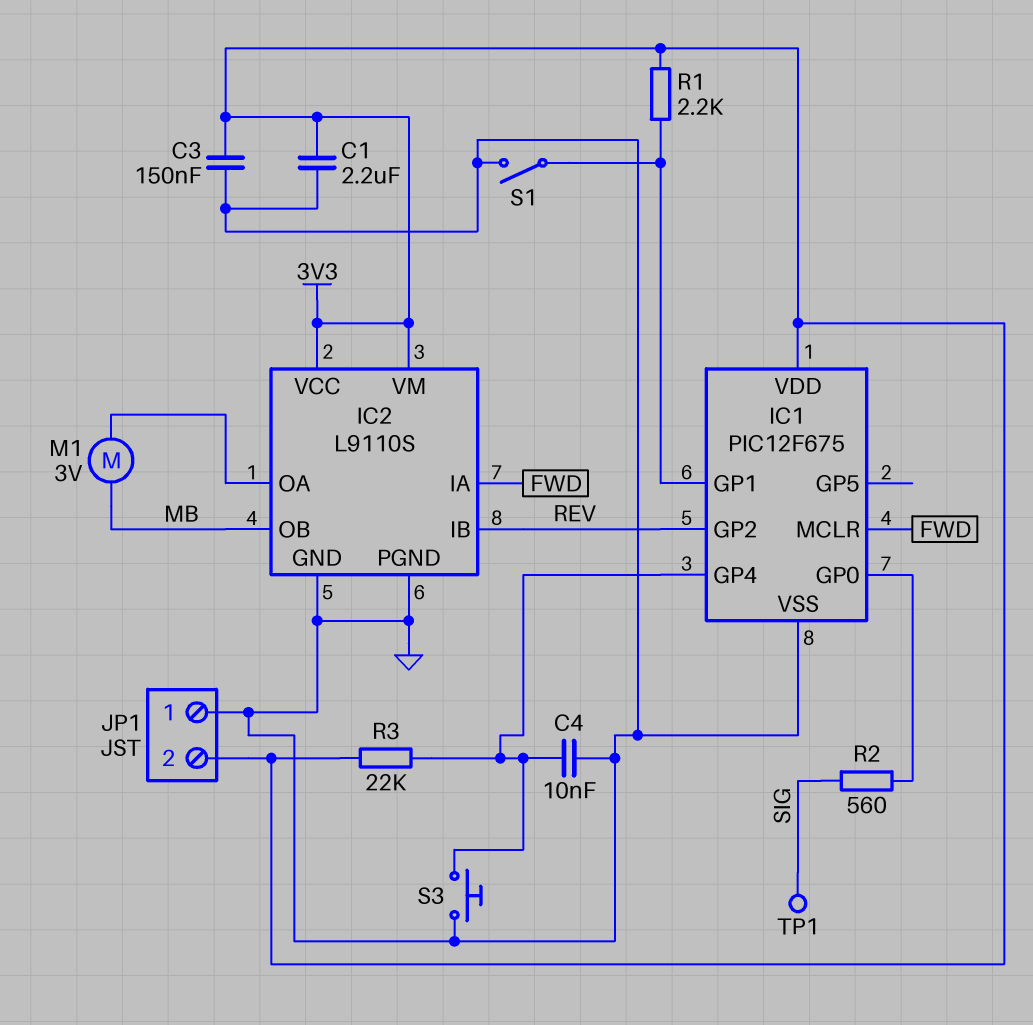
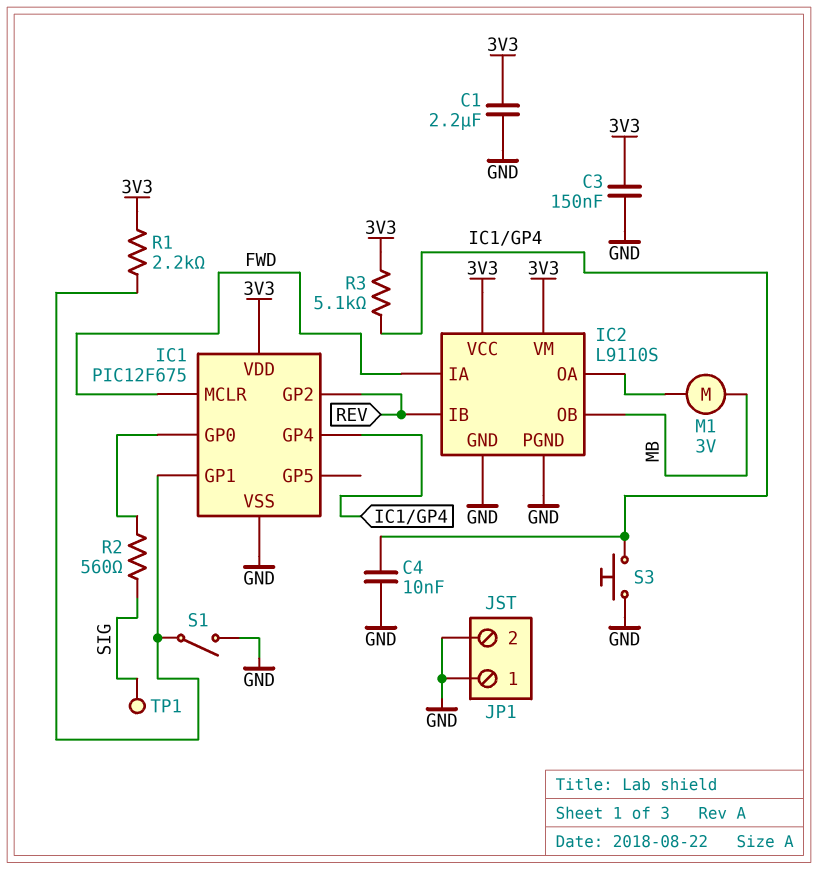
JP1 pin 2: 3V3 -> GND
R3: 22k (3V3, IC1/GP4) -> 5.1k (3V3, IC1/GP4)

